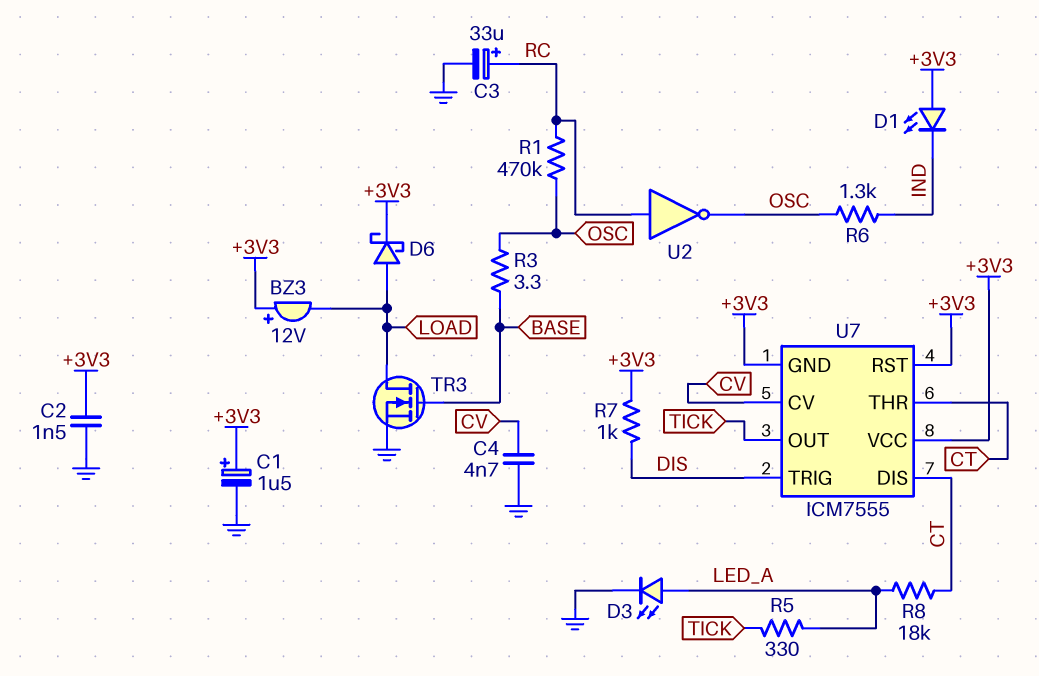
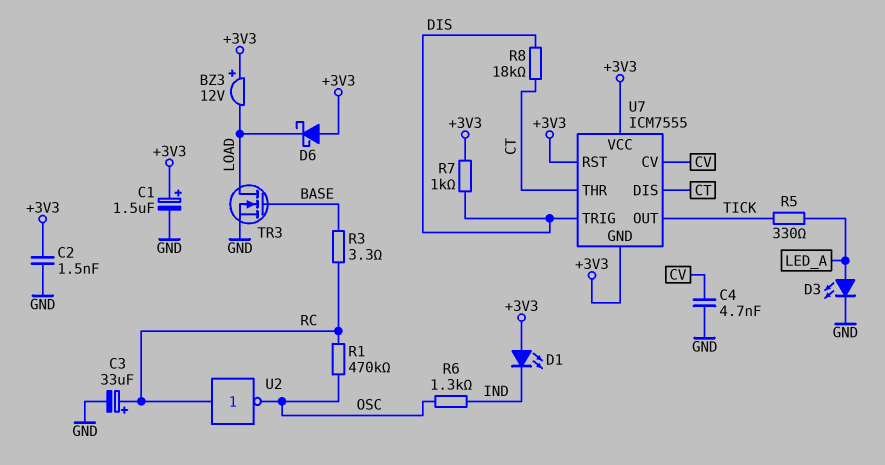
D6: schottky (A LOAD, K +3V3) -> schottky (A +3V3, K LOAD)
R3: 3.3 (BASE, OSC) -> 3.3 (BASE, RC)
R8: 18k (CT, LED_A) -> 18k (CT, DIS)

